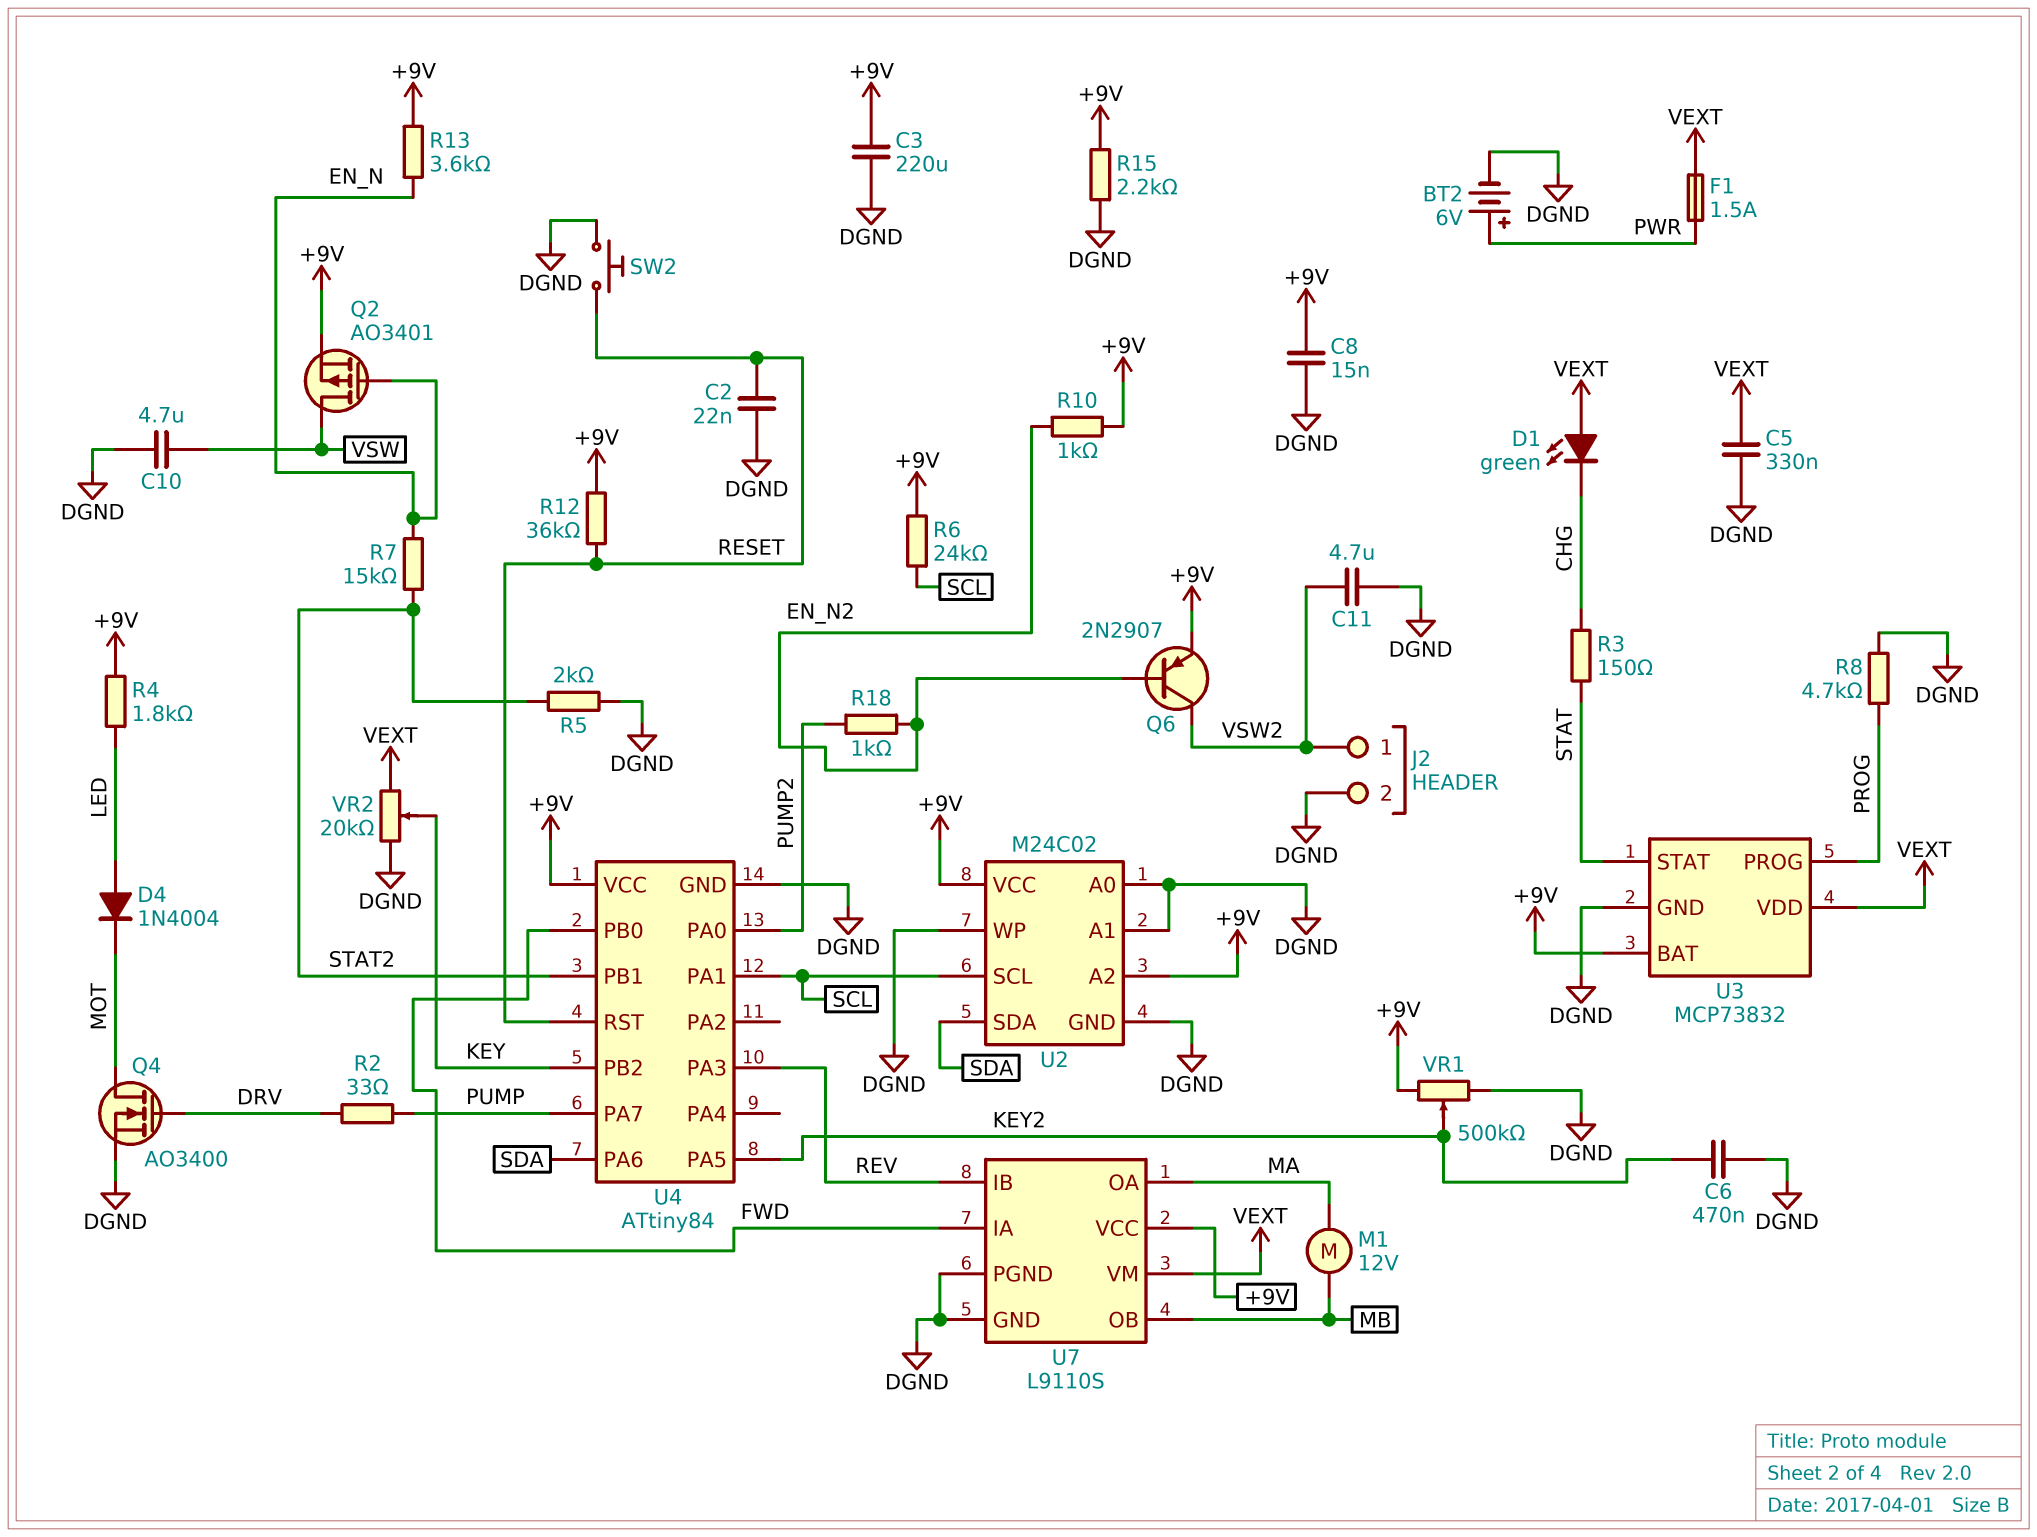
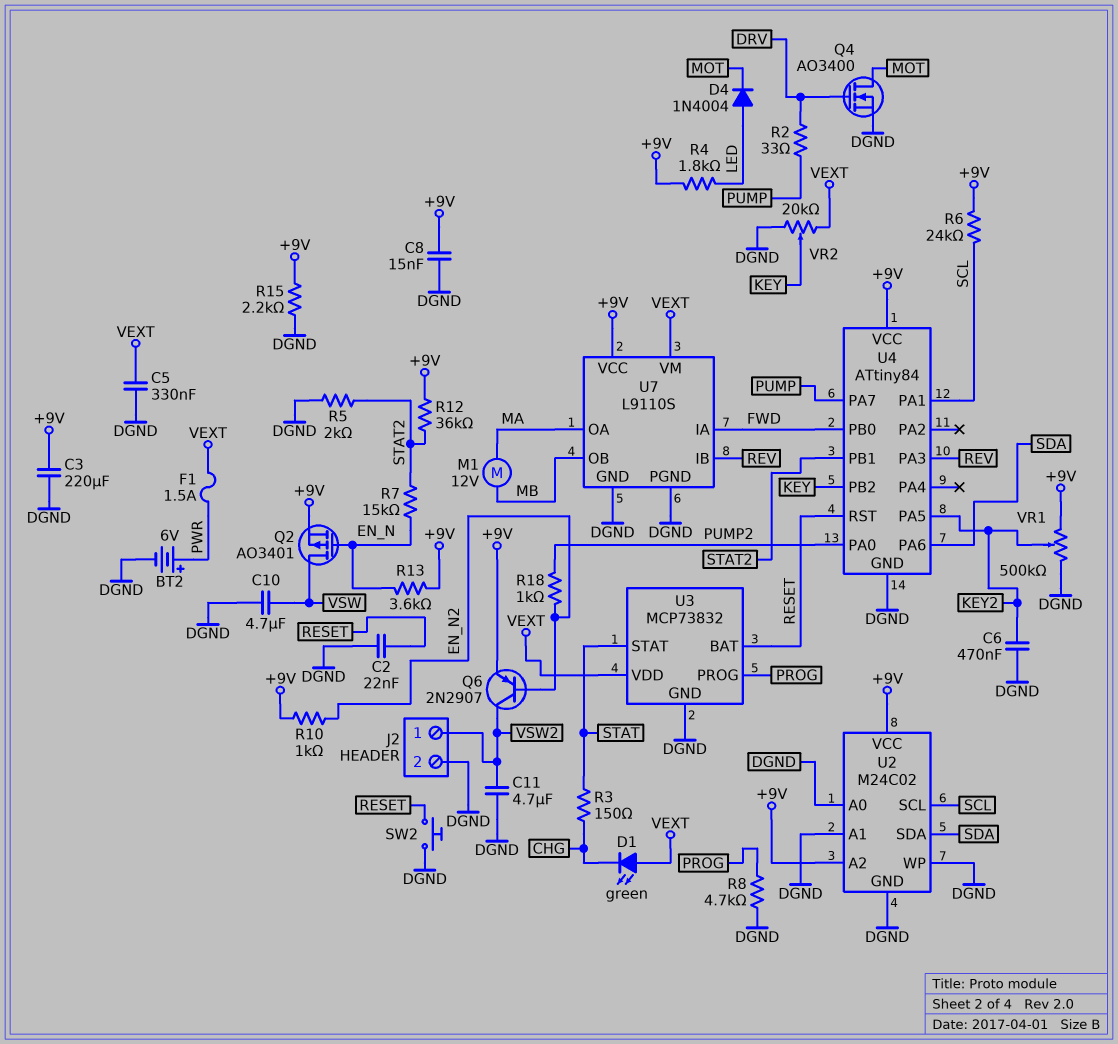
R12: 36k (+9V, RESET) -> 36k (+9V, STAT2)
U3 pin BAT: +9V -> RESET

